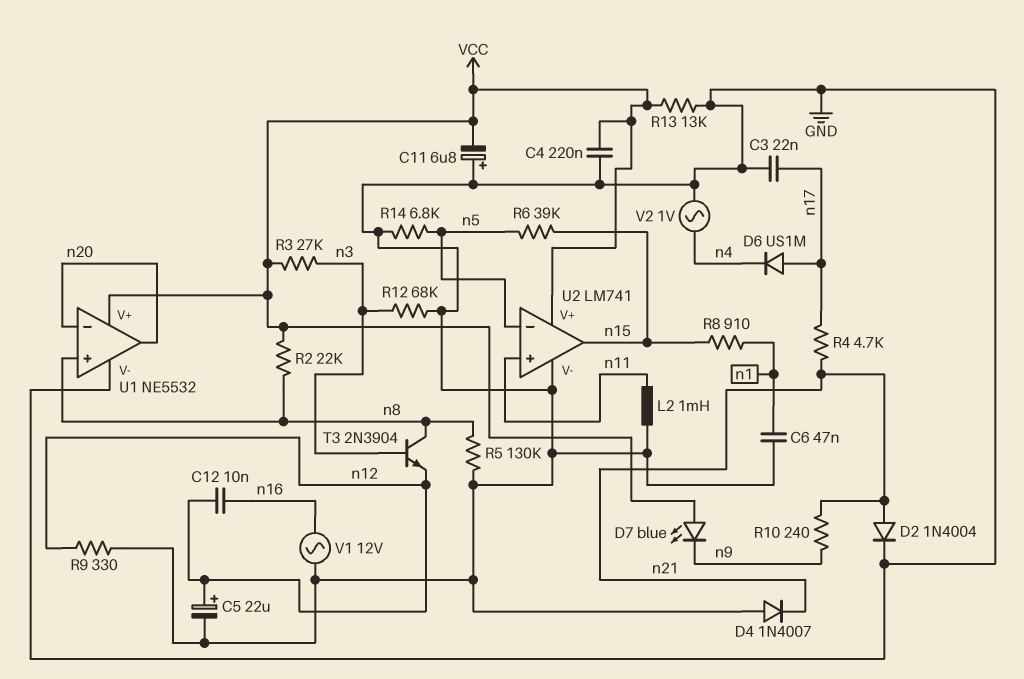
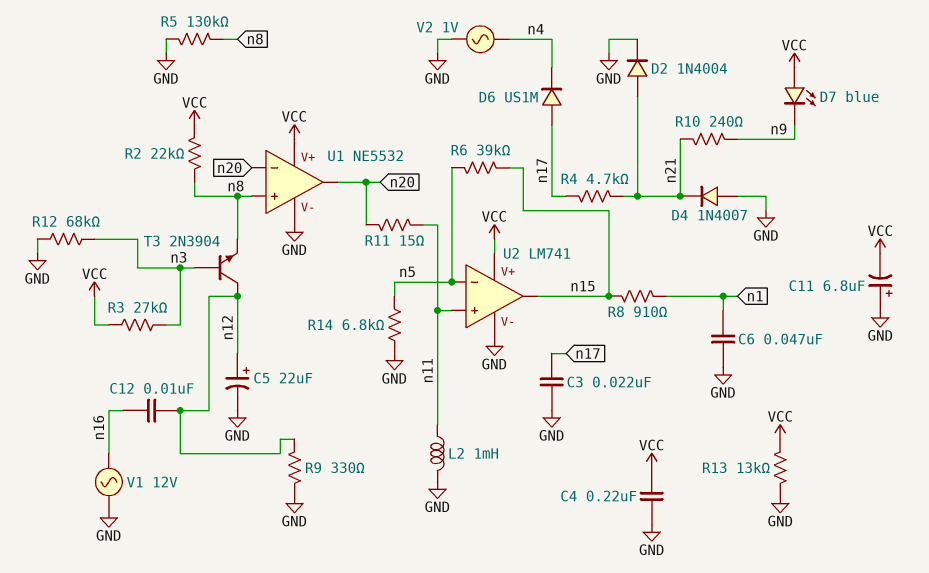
R11: none -> 15 (n11, n20)
T3: NPN 2N3904 (B n3, C n8, E n12) -> NPN 2N3904 (B n3, C n12, E n8)

